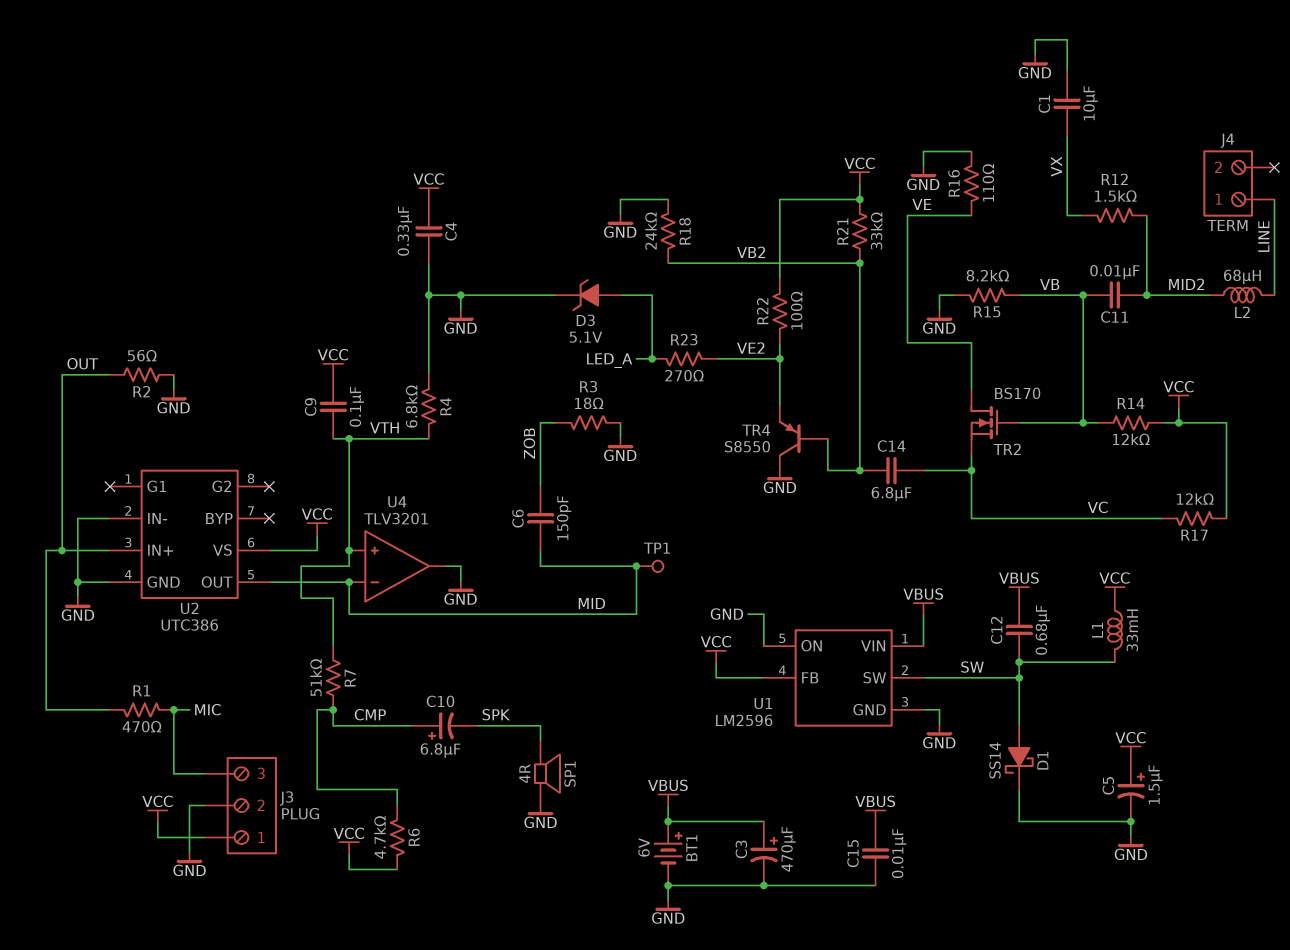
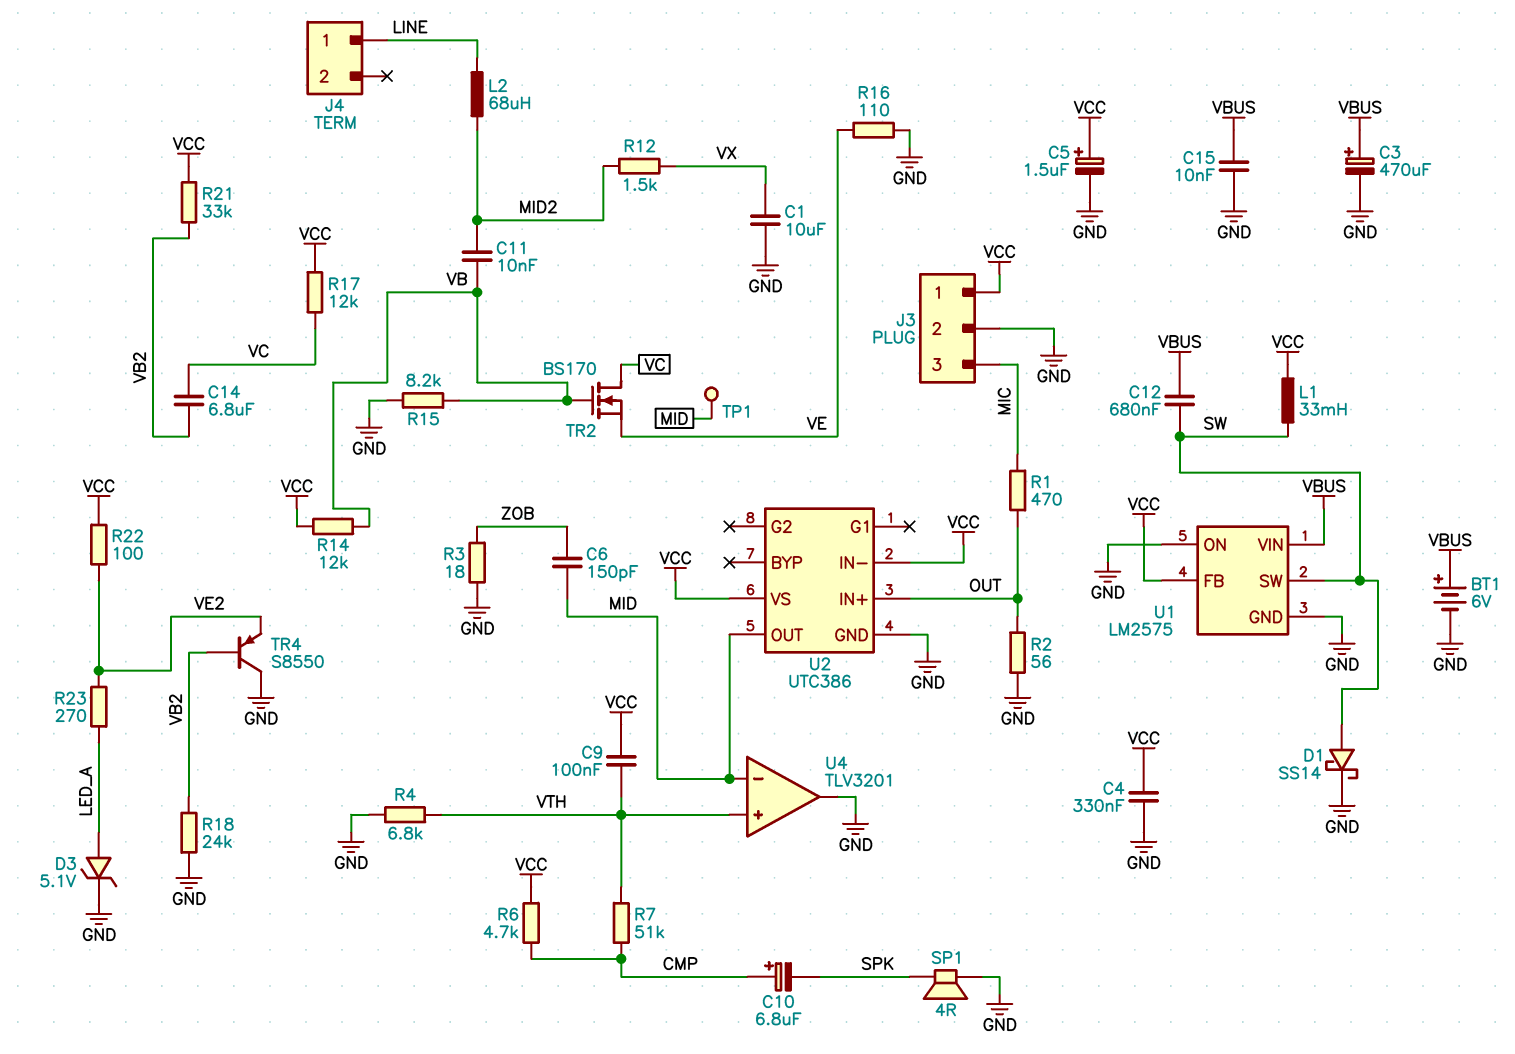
TR2: NMOS BS170 (G VB, D VE, S VC) -> NMOS BS170 (G VB, D VC, S VE)
U1: LM2596 -> LM2575
U2 pin IN-: GND -> VCC

